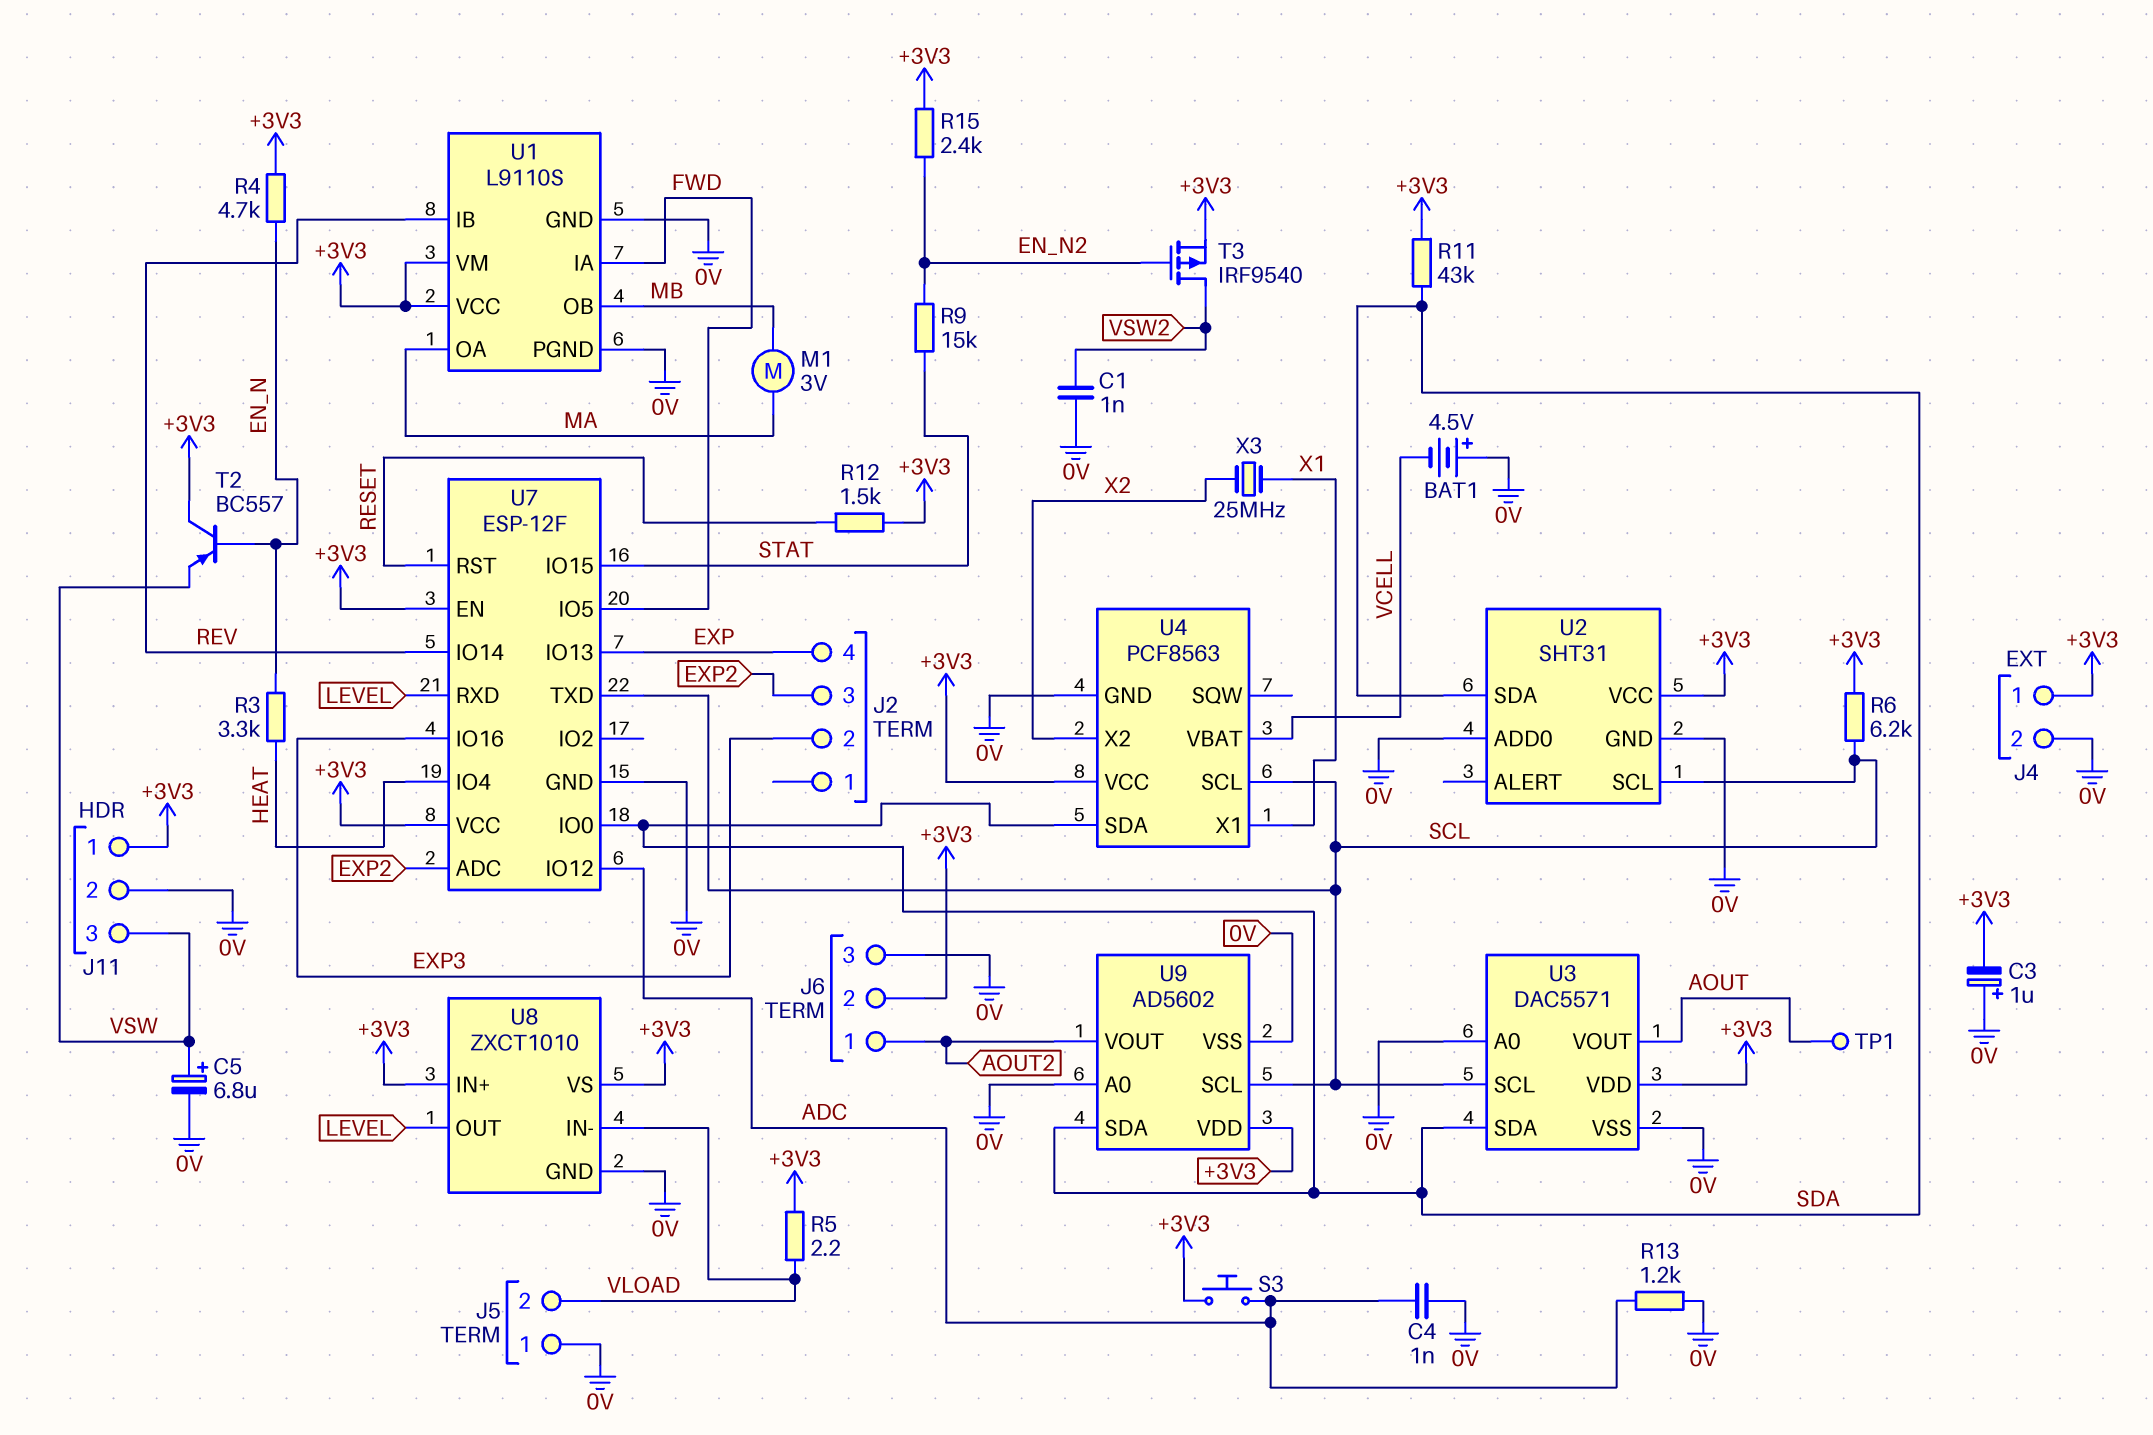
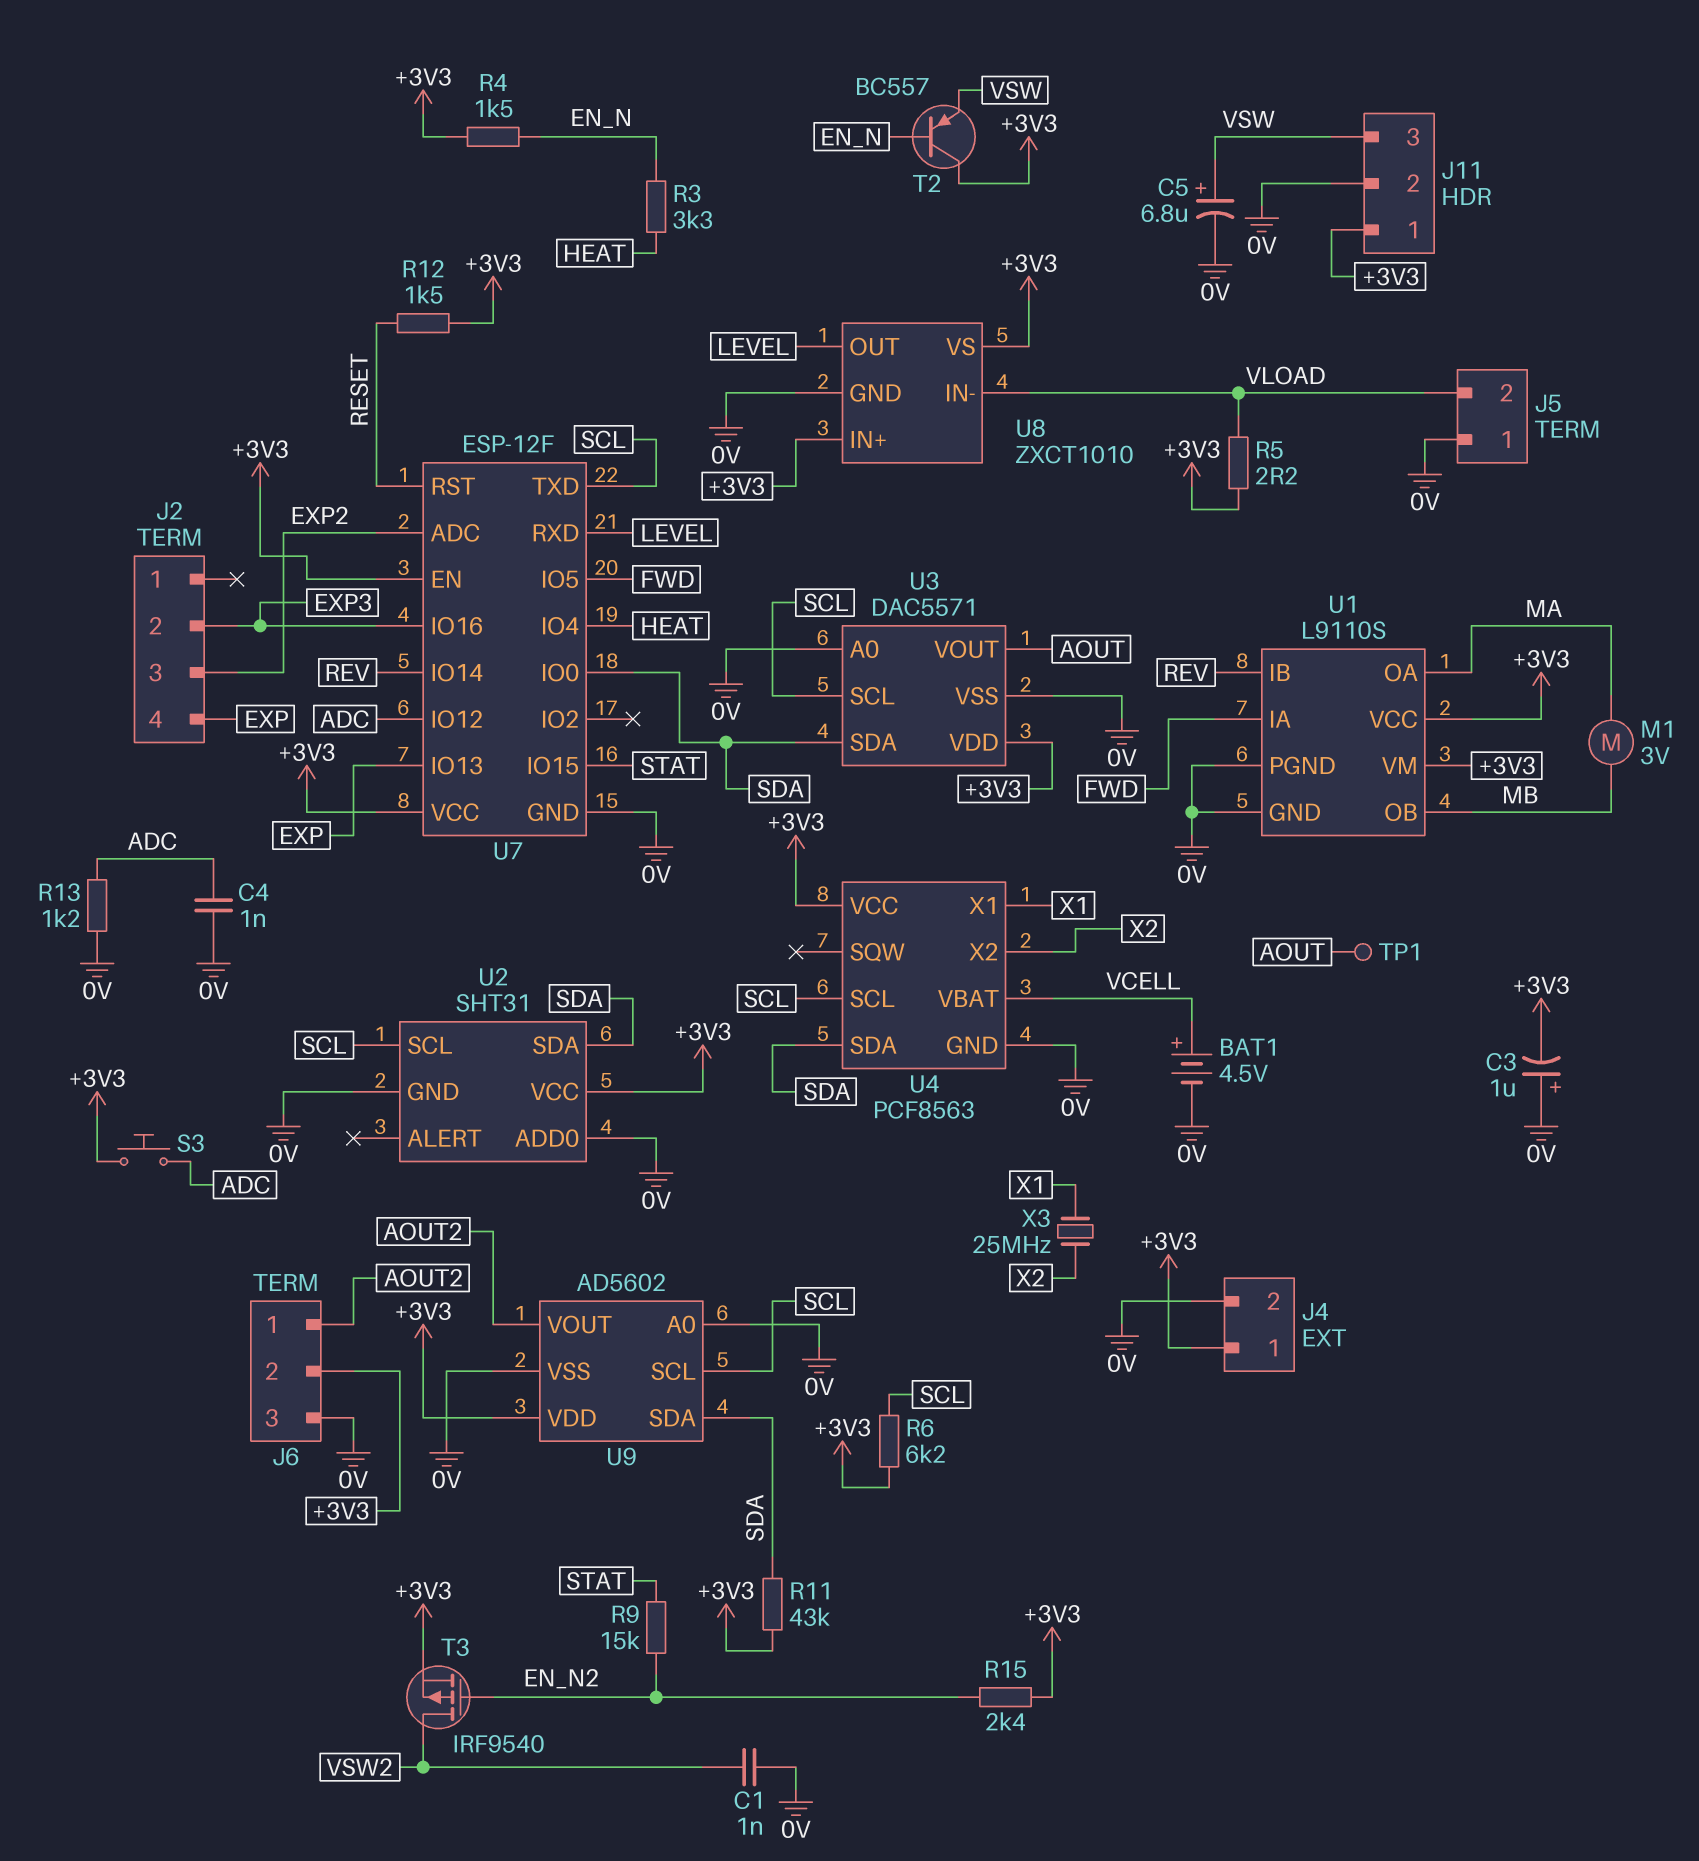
BAT1: 4.5V (plus 0V, minus VCELL) -> 4.5V (plus VCELL, minus 0V)
R4: 4.7k (+3V3, EN_N) -> 1.5k (+3V3, EN_N)

